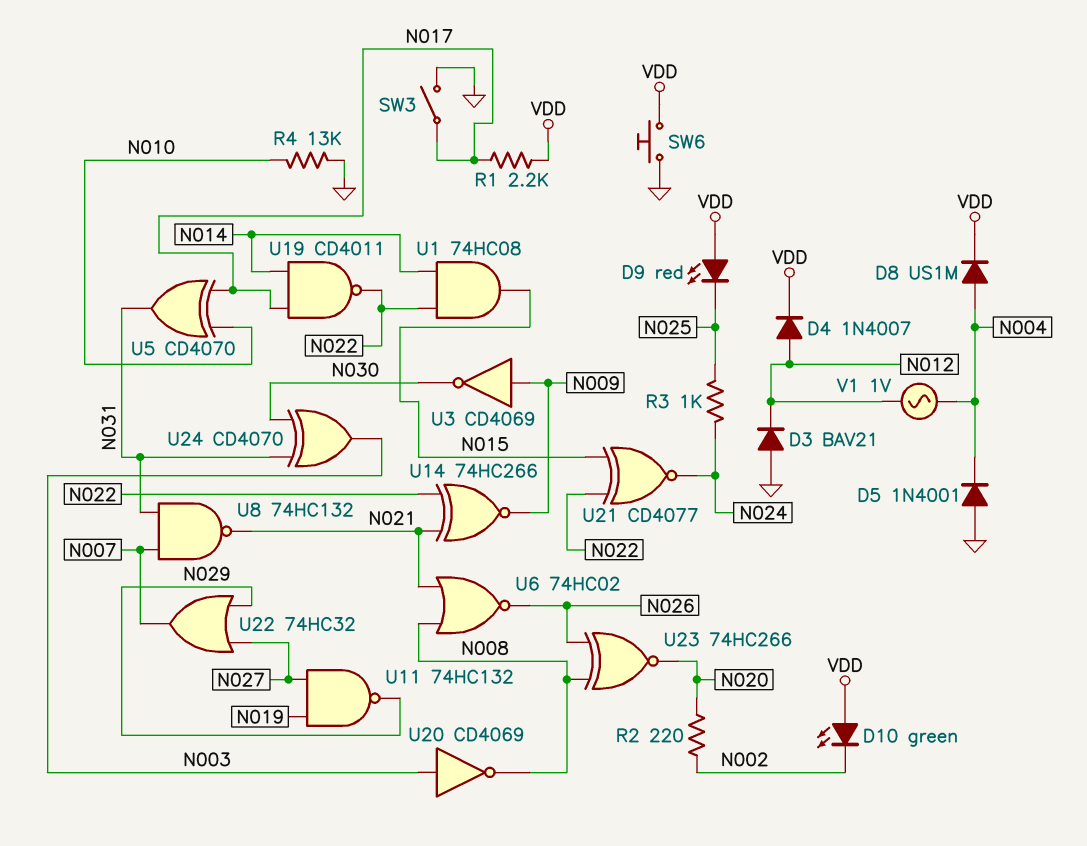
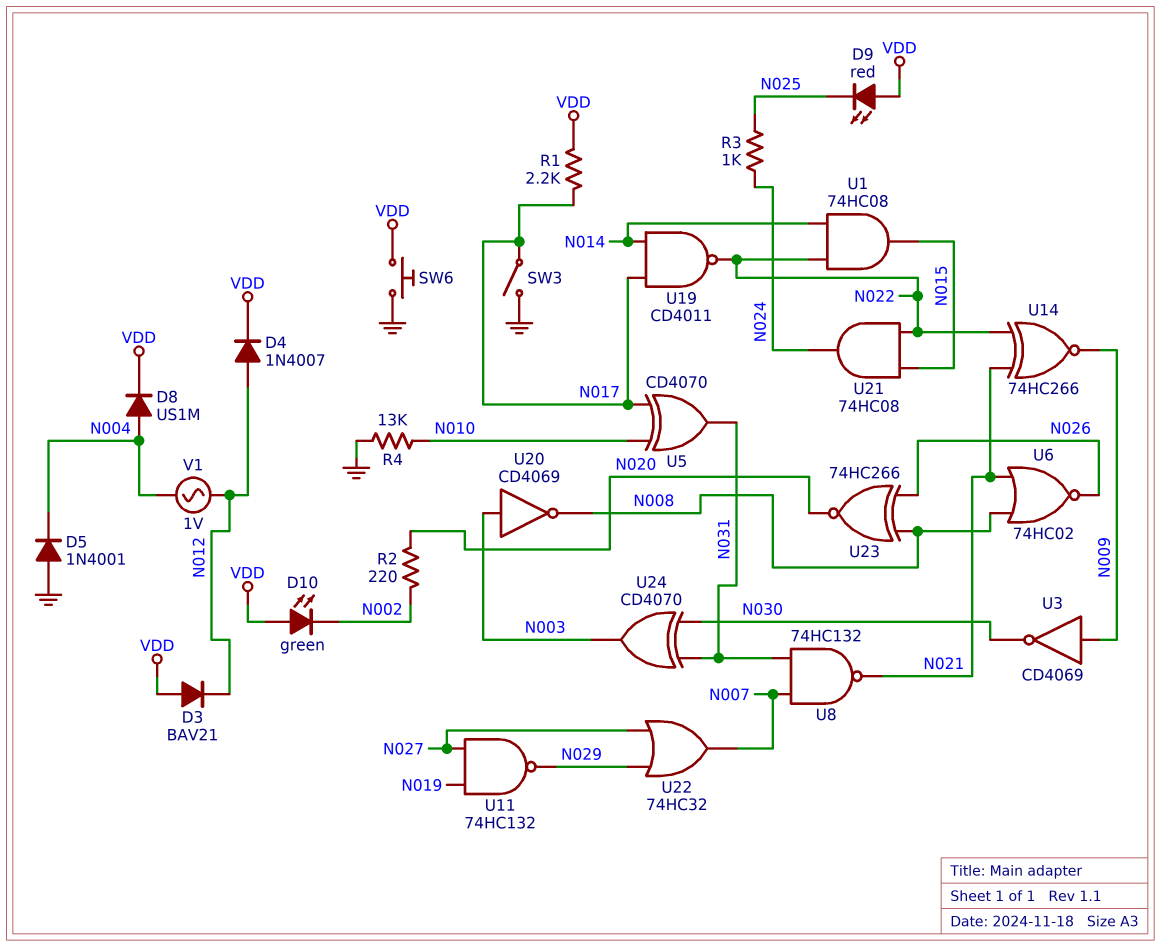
D3: diode BAV21 (A GND, K N012) -> diode BAV21 (A VDD, K N012)
U21: XNOR CD4077 (in N015, in N022, out N024) -> AND 74HC08 (in N015, in N022, out N024)

